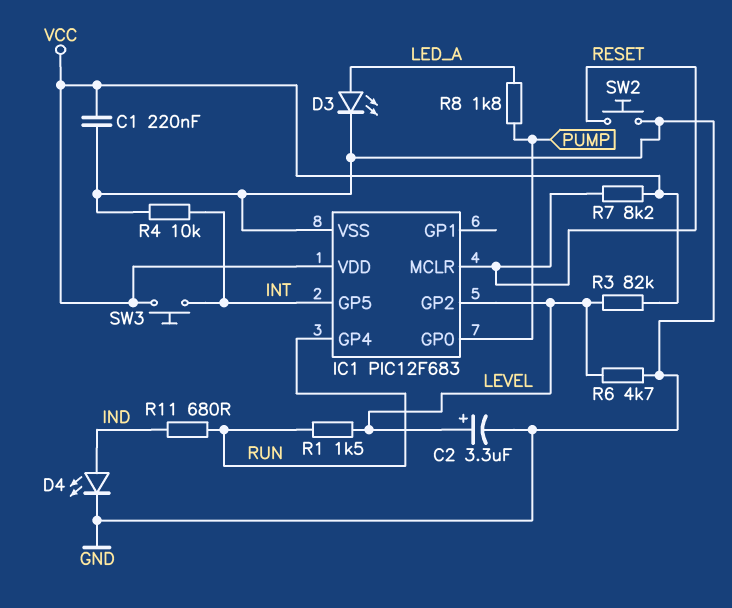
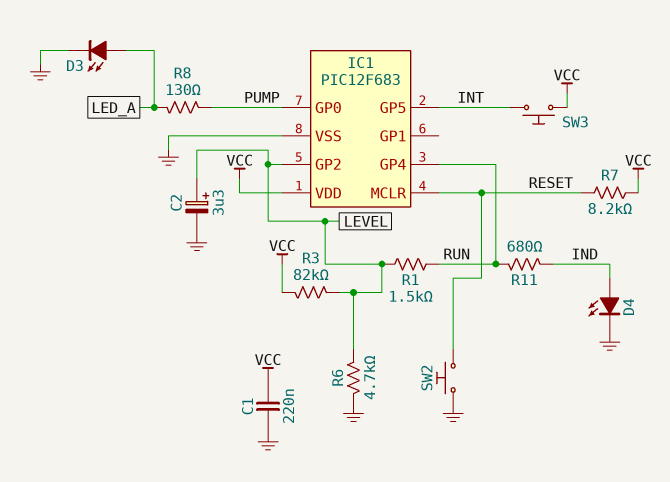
R4: 10k (GND, INT) -> none
R8: 1.8k (LED_A, PUMP) -> 130 (LED_A, PUMP)

